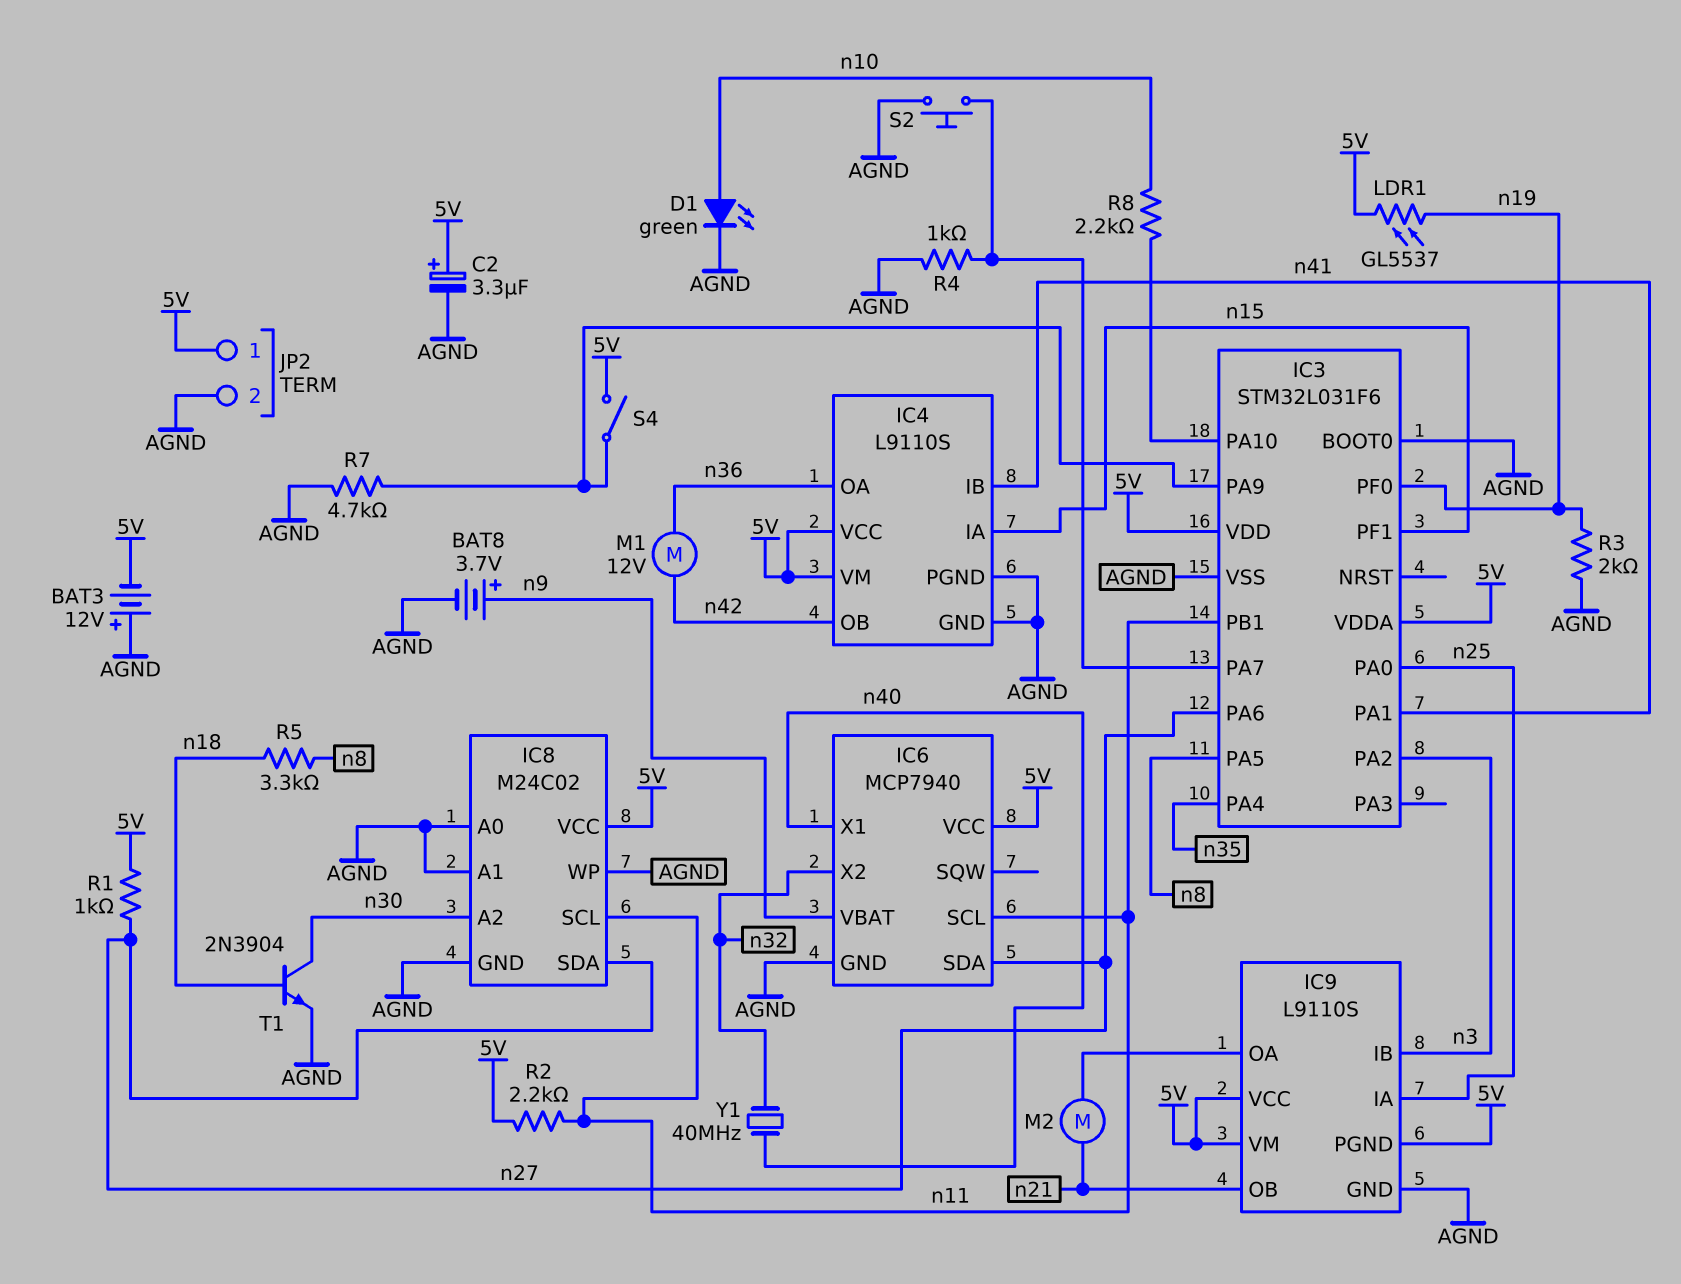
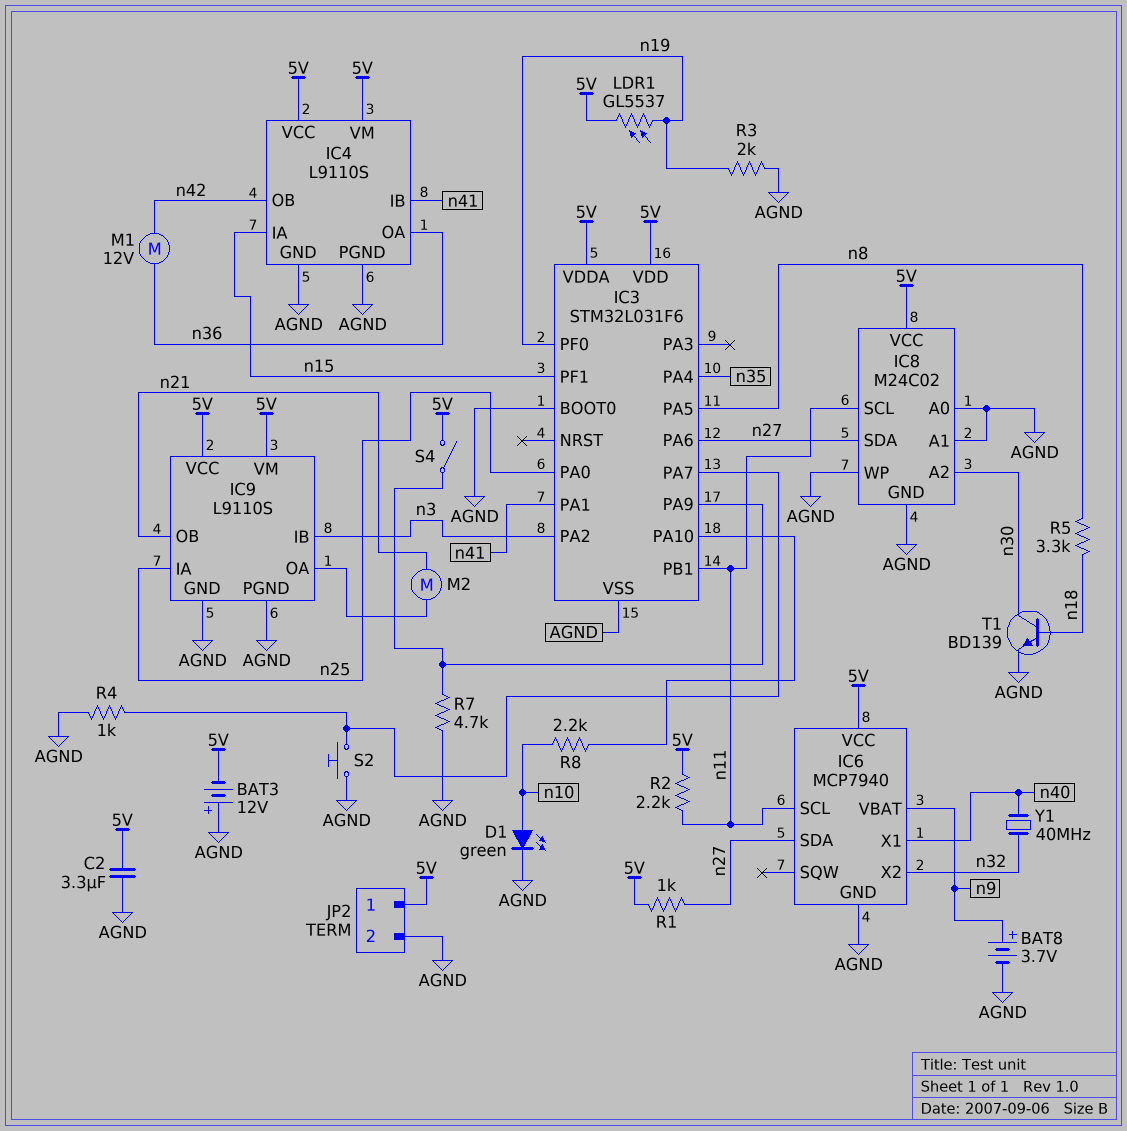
C2: 3.3uF (plus 5V, minus AGND) -> 3.3uF (5V, AGND)
IC9 pin PGND: 5V -> AGND
T1: NPN 2N3904 (B n18, C n30, E AGND) -> NPN BD139 (B n18, C n30, E AGND)

